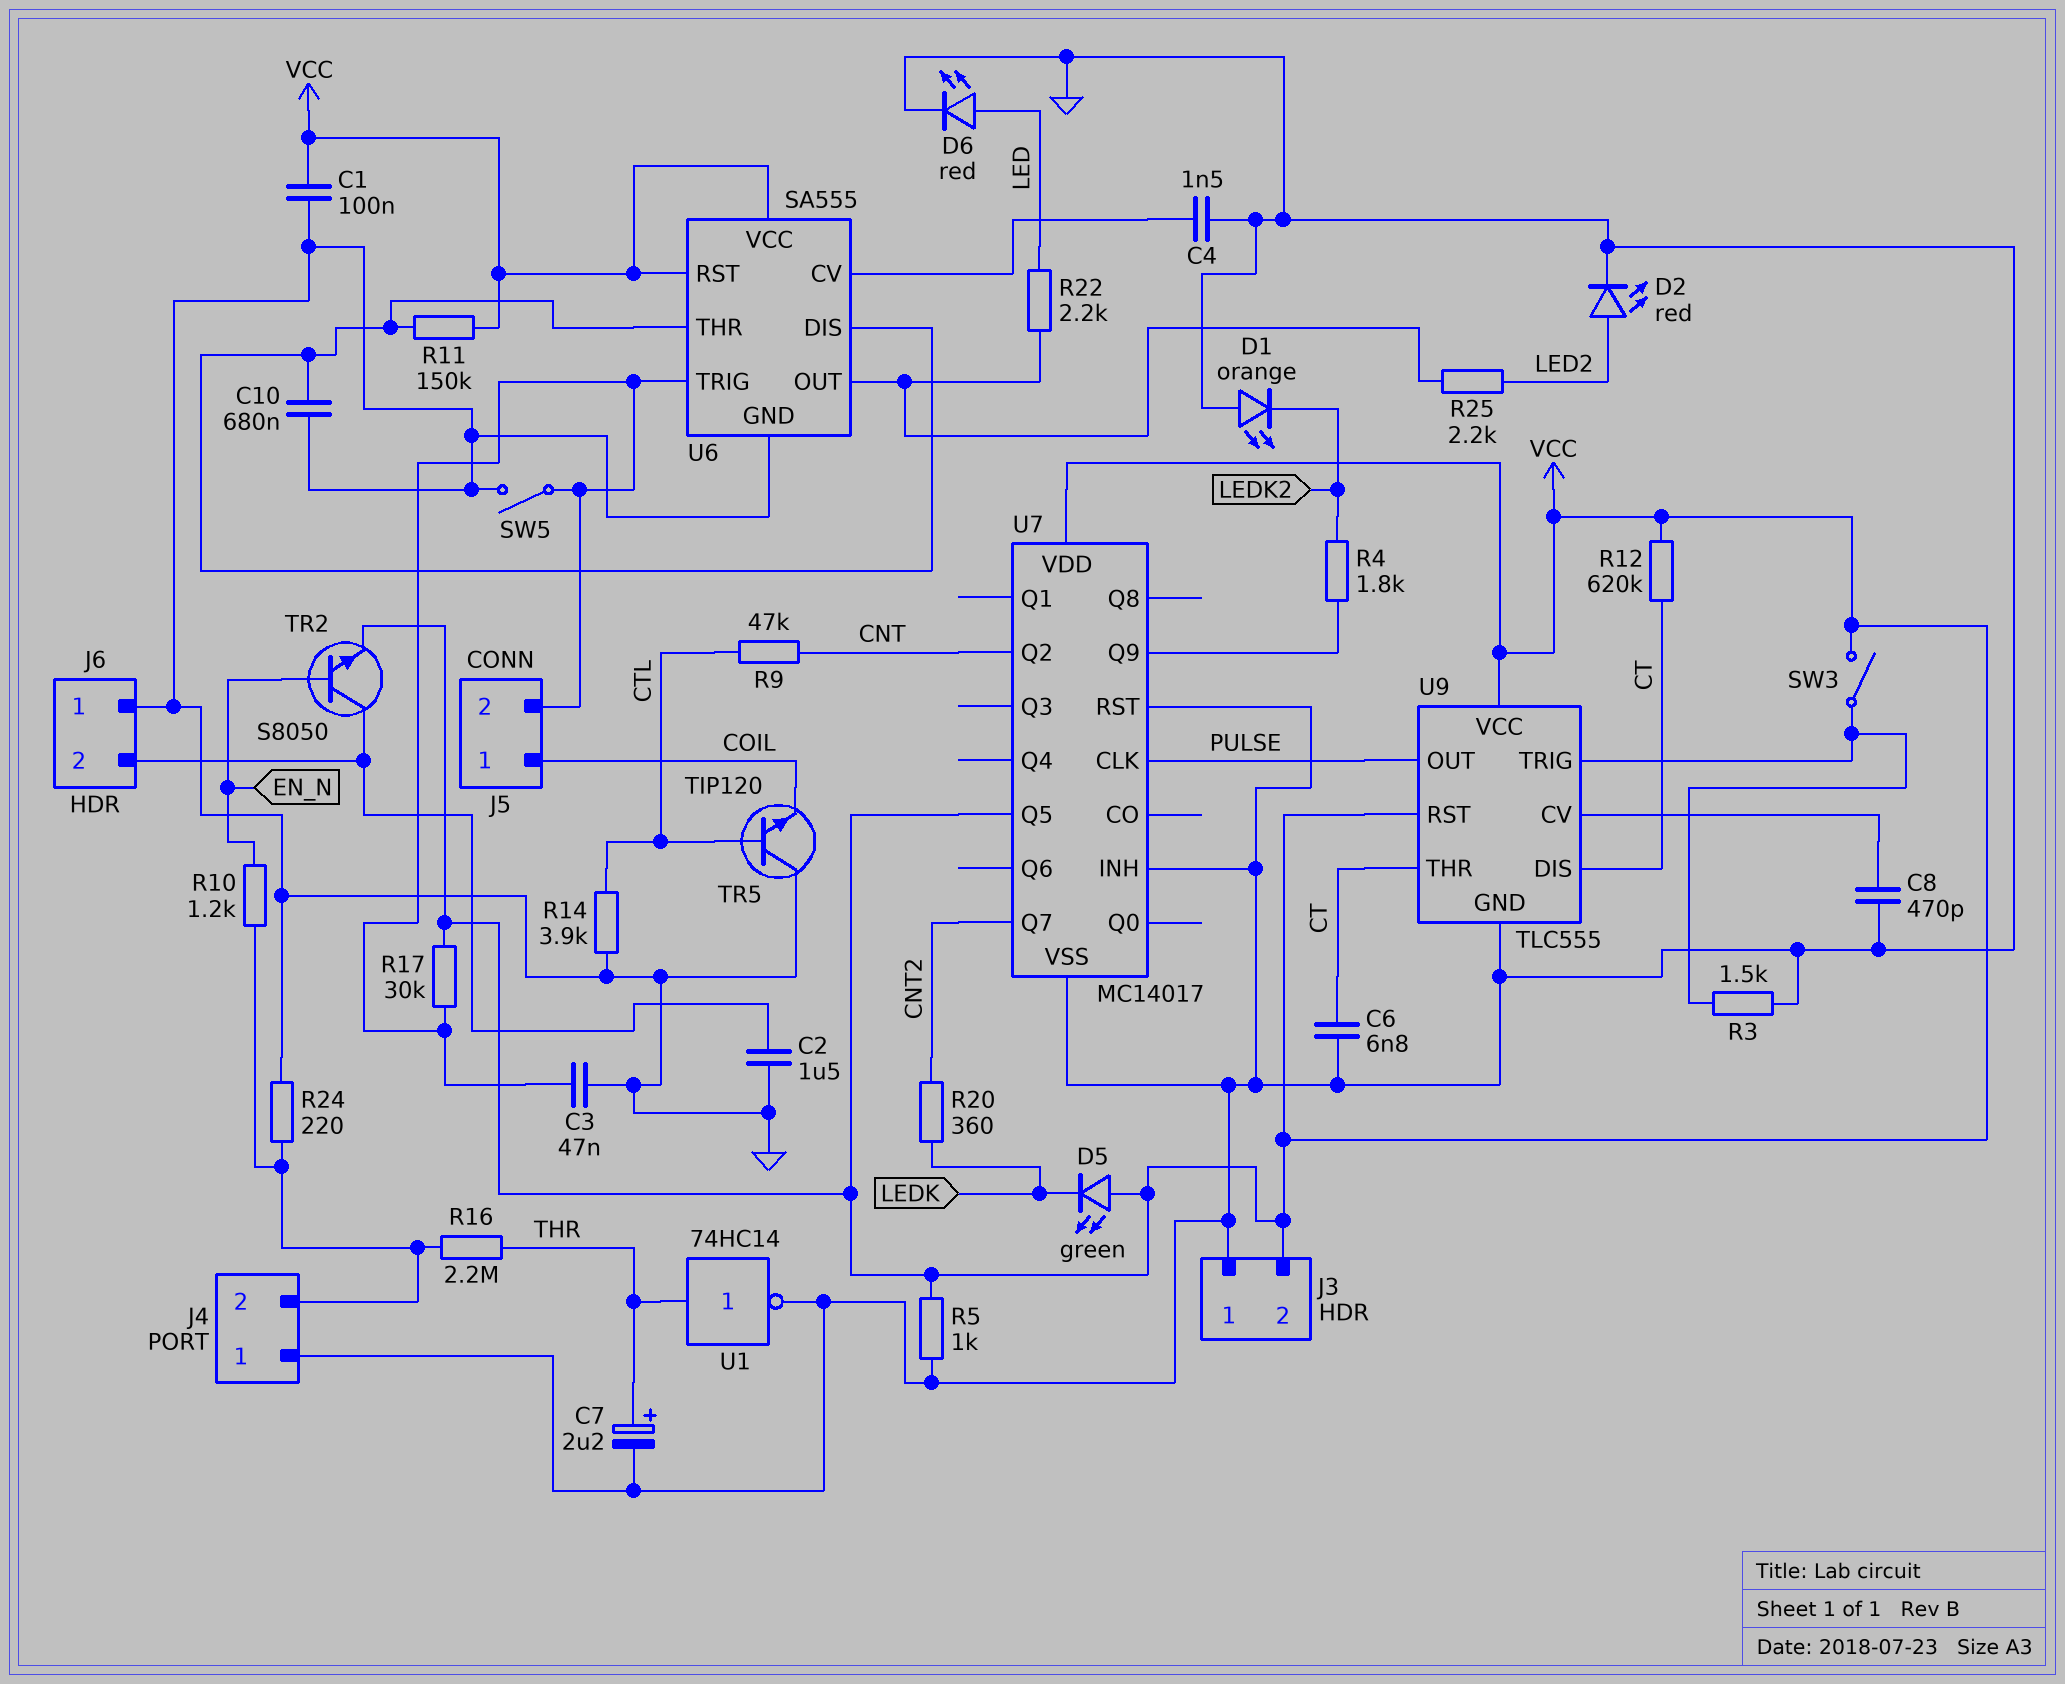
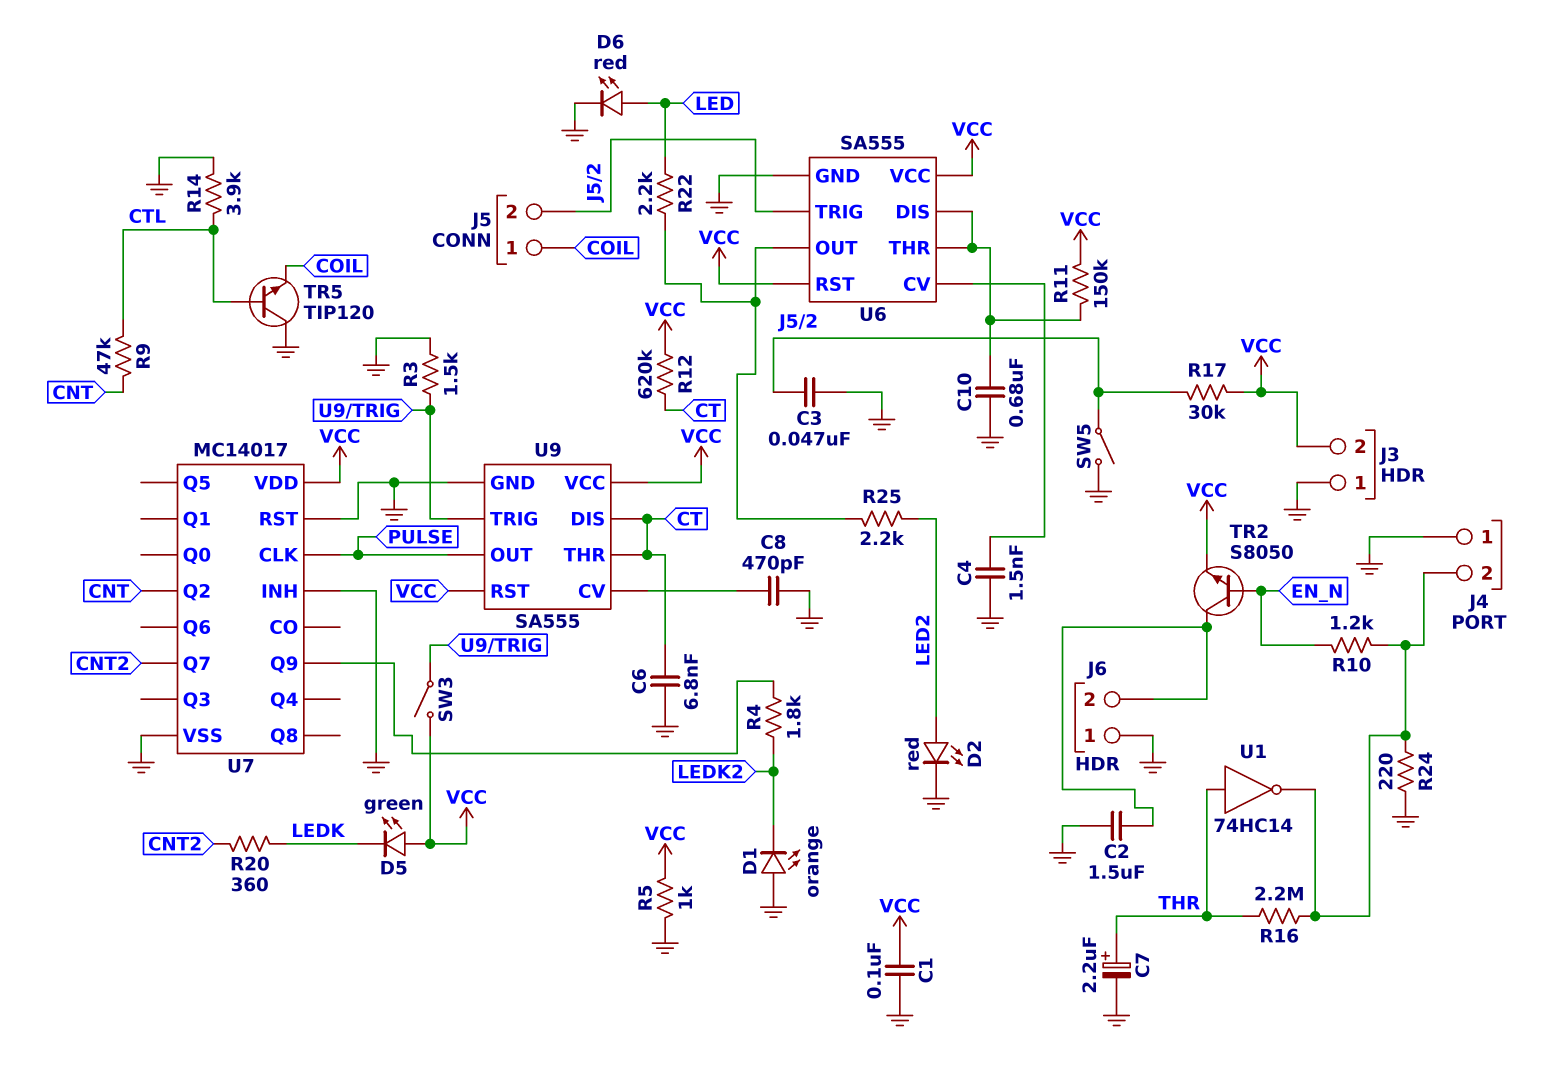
U1: NOT 74HC14 (in THR, out GND) -> NOT 74HC14 (in THR, out J4/2)
U7 pin Q5: VCC -> none
U9: TLC555 -> SA555

